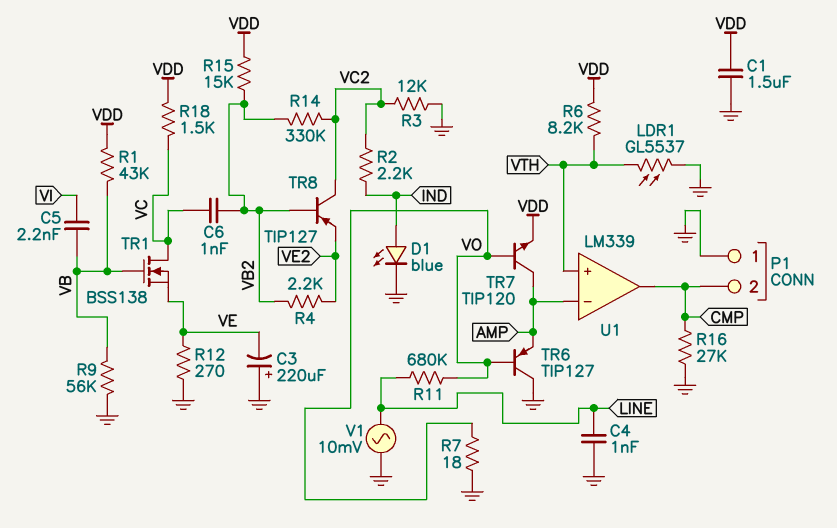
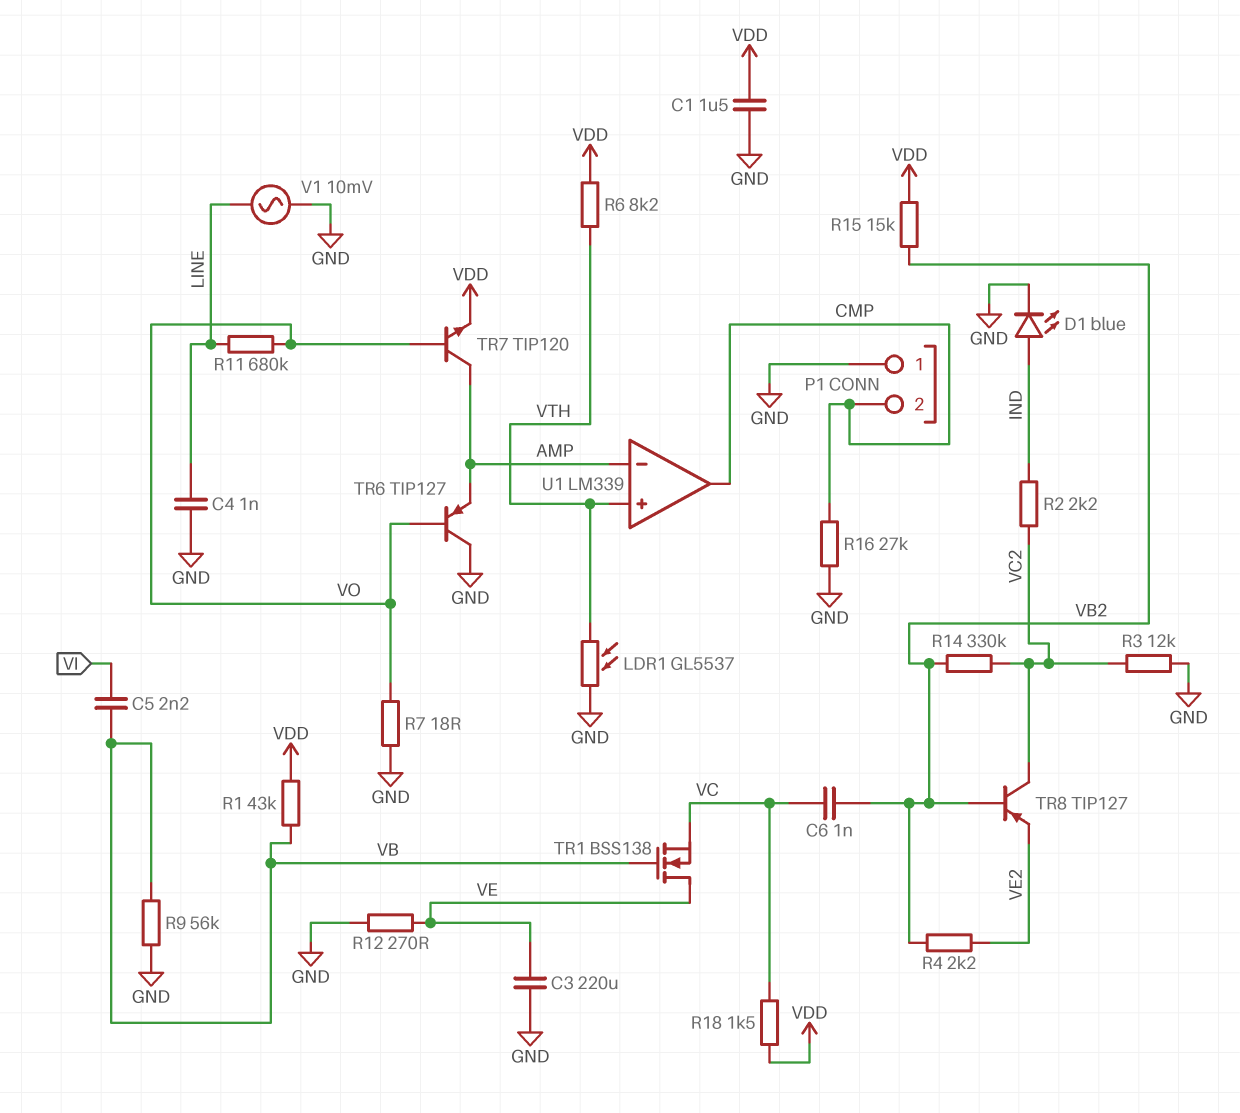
C3: 220uF (plus GND, minus VE) -> 220uF (GND, VE)
TR1: NMOS BSS138 (G VB, D VC, S VE) -> NMOS BSS138 (G VB, D VE, S VC)

